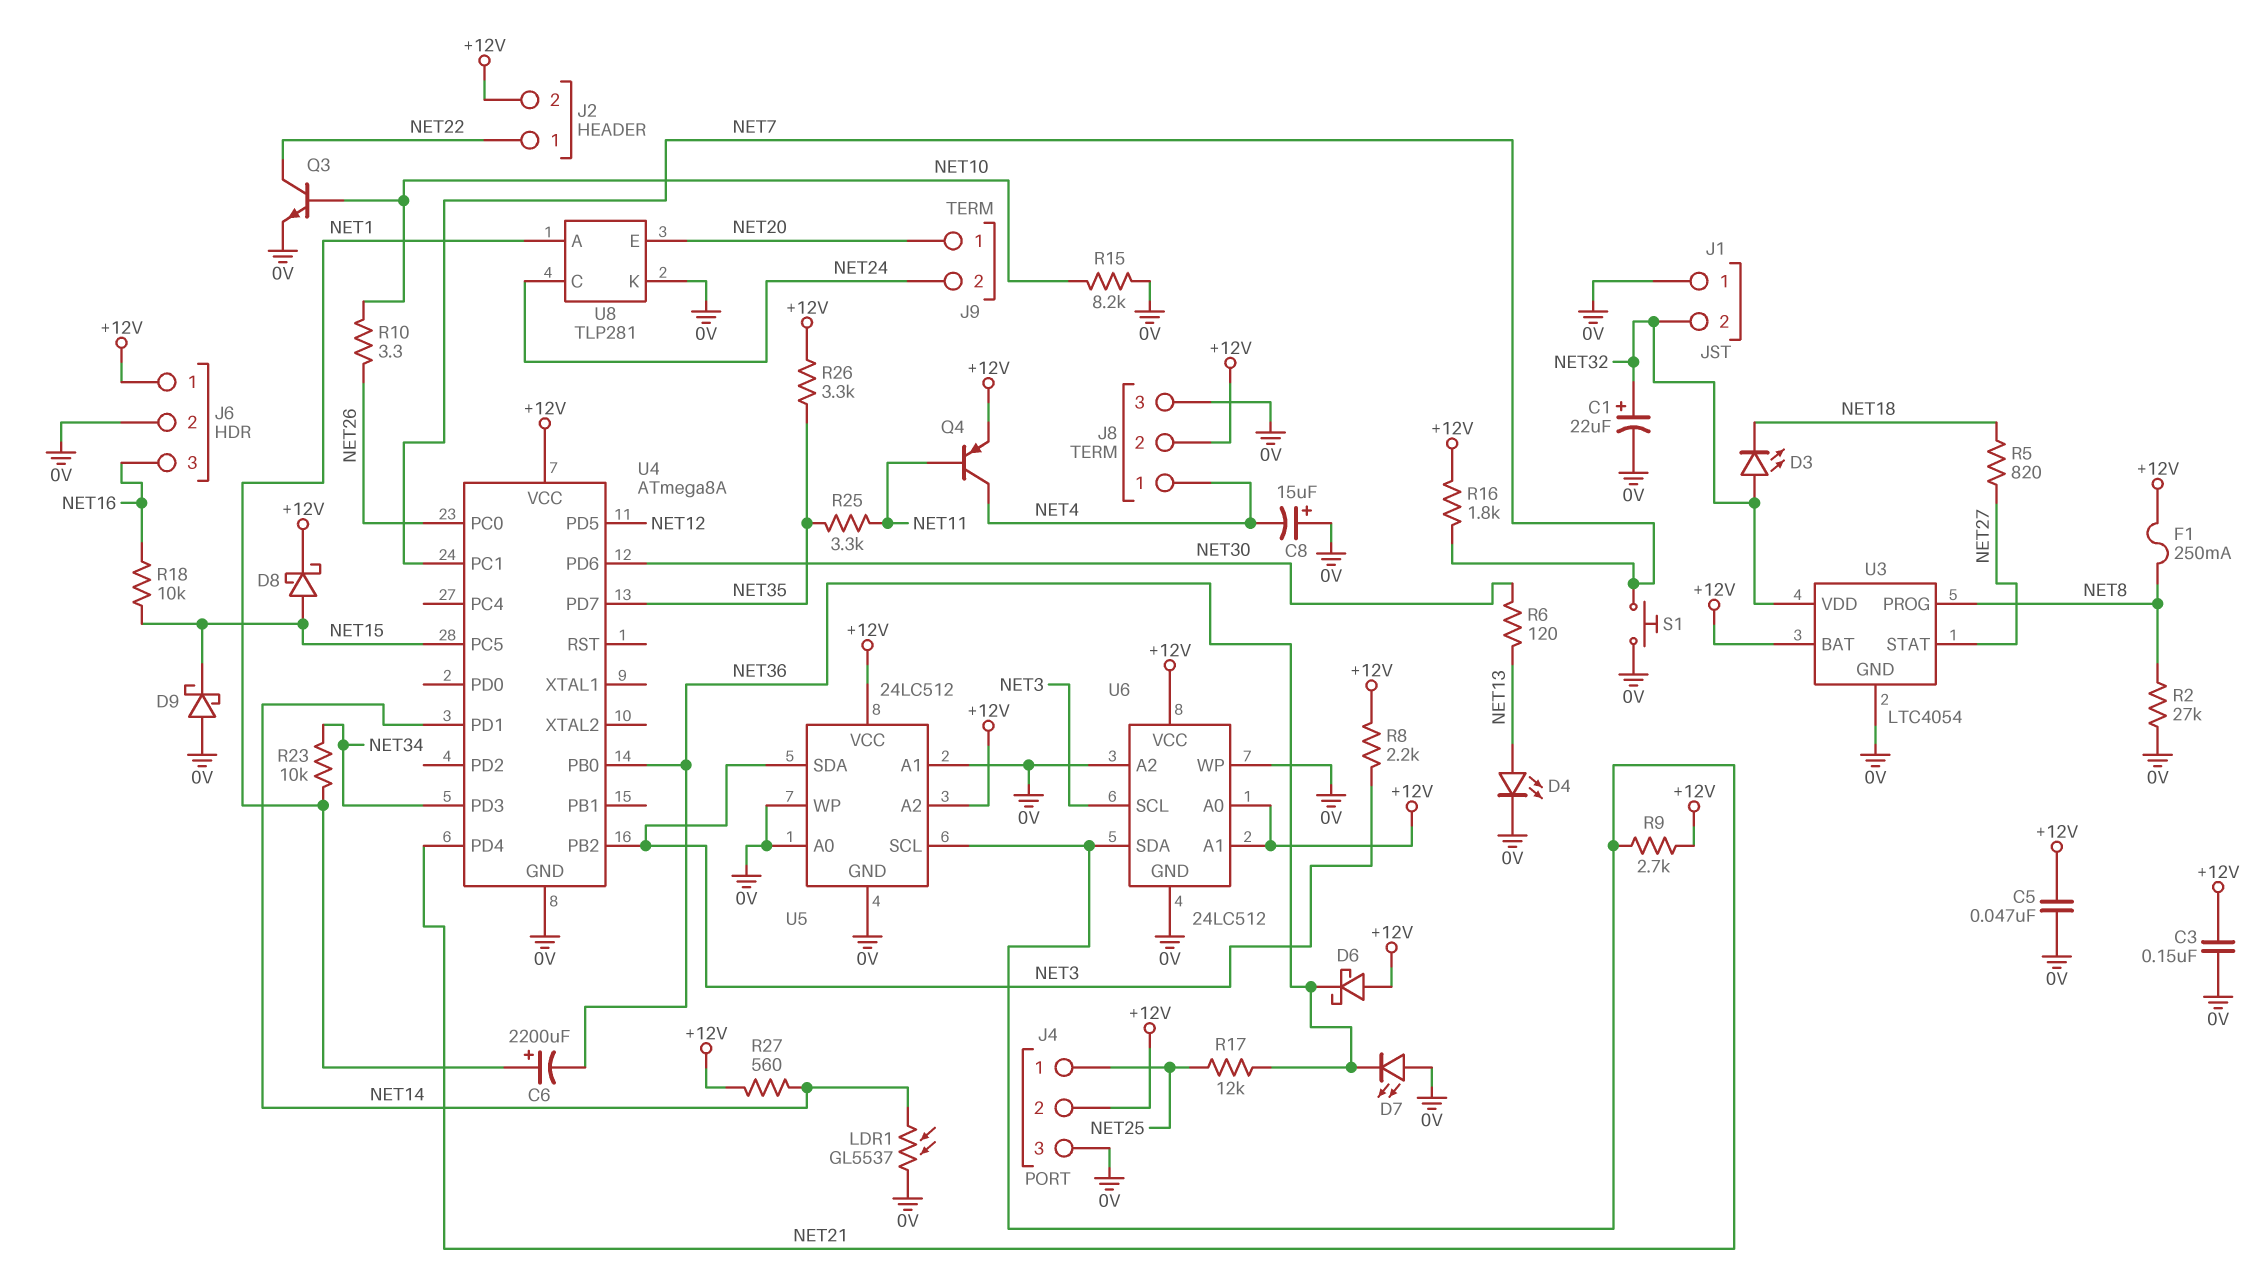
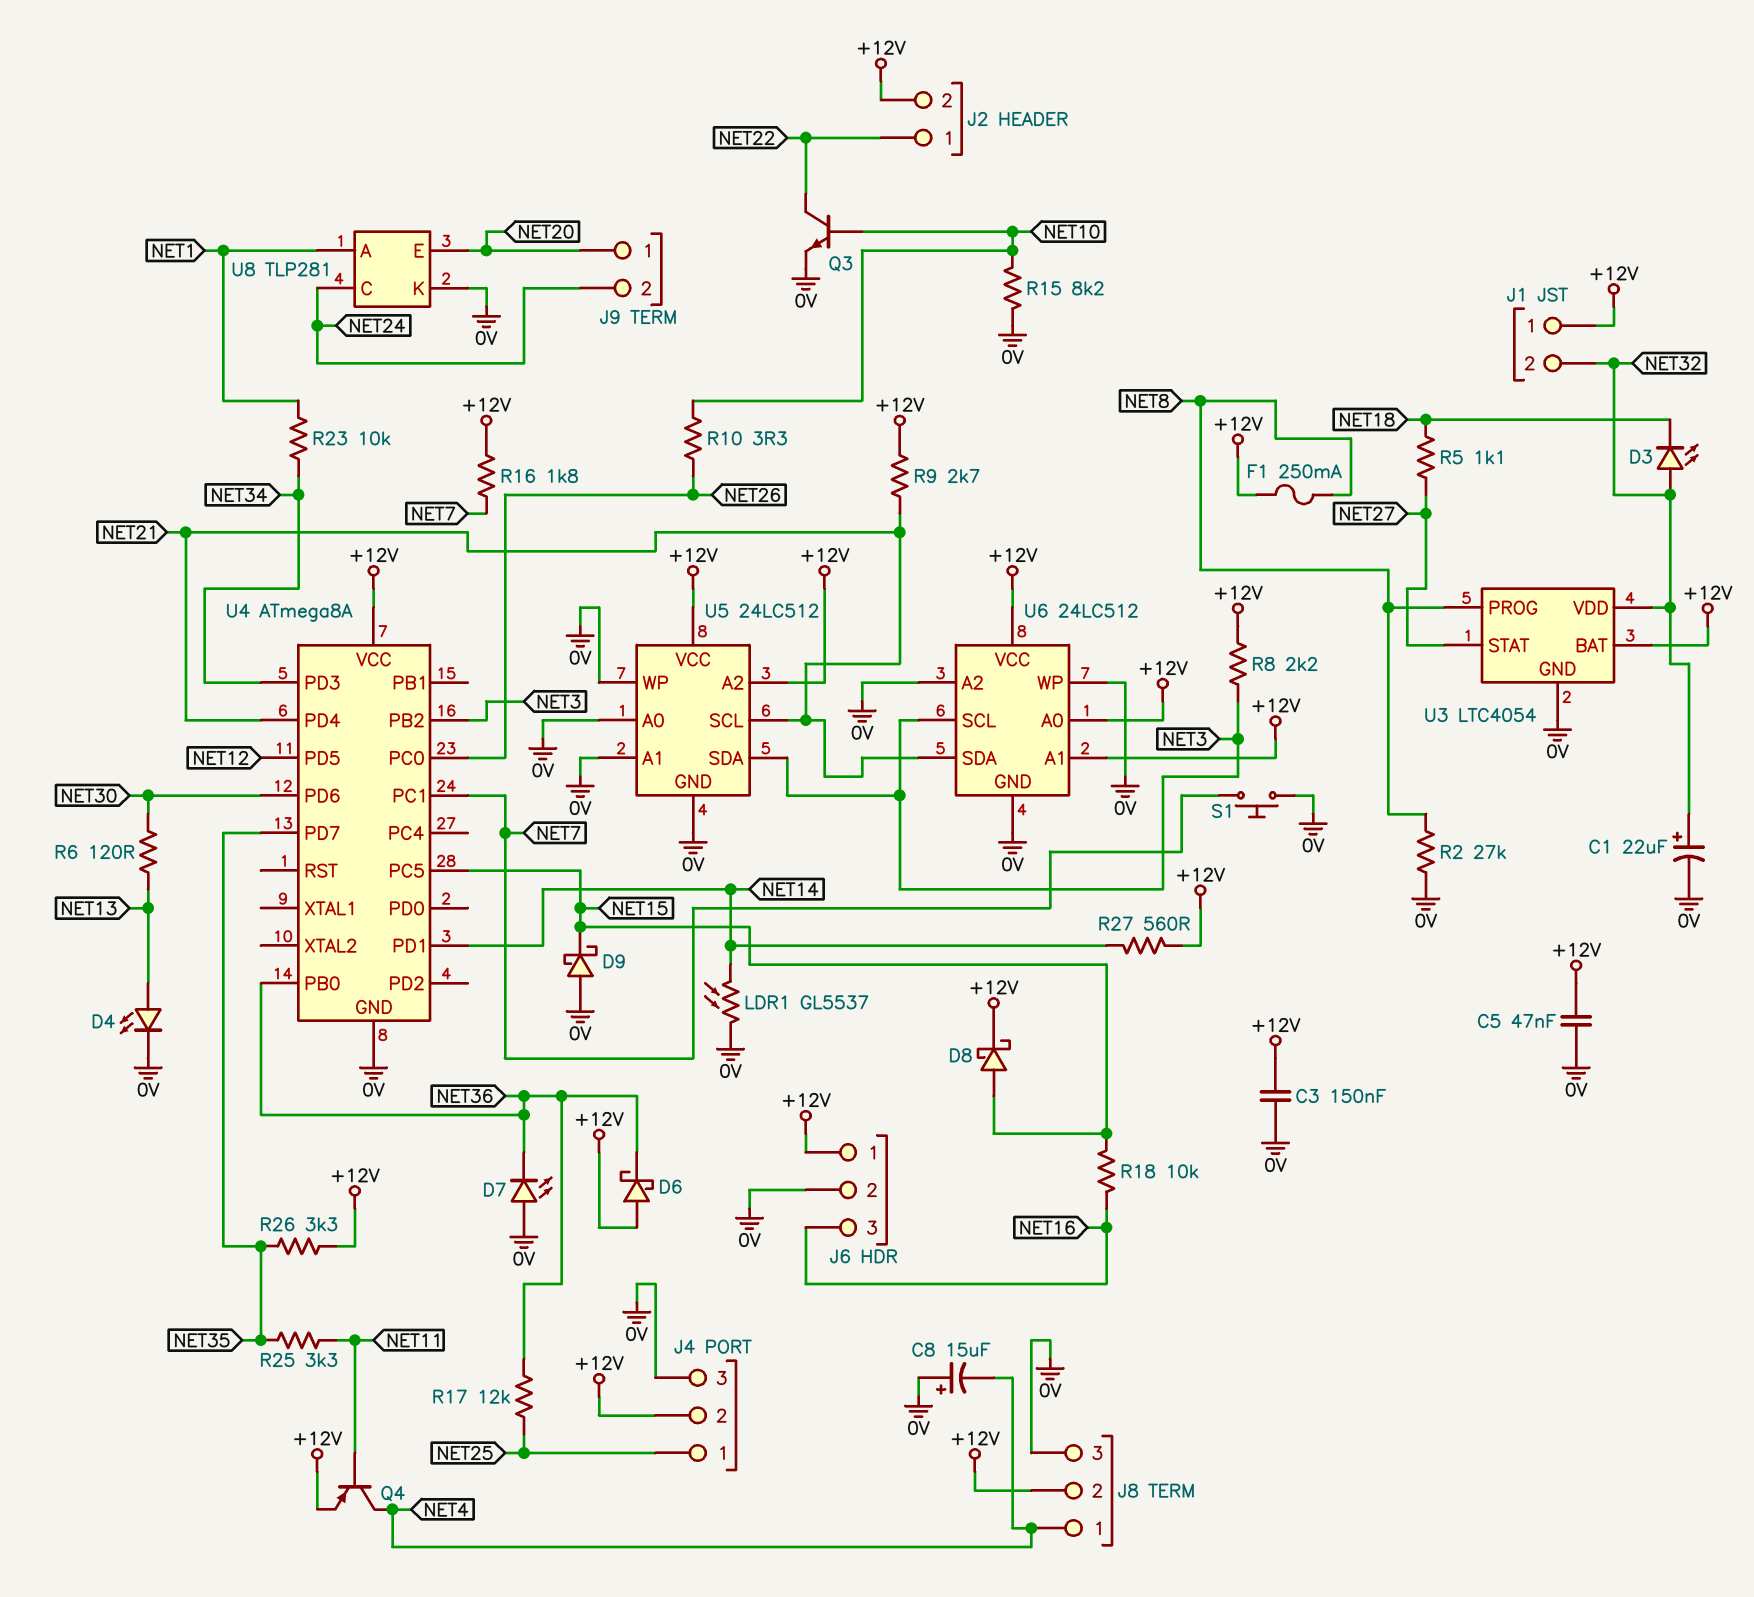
C6: 2200uF (plus NET1, minus NET36) -> none
J1 pin 1: 0V -> +12V
R5: 820 (NET18, NET27) -> 1.1k (NET18, NET27)

